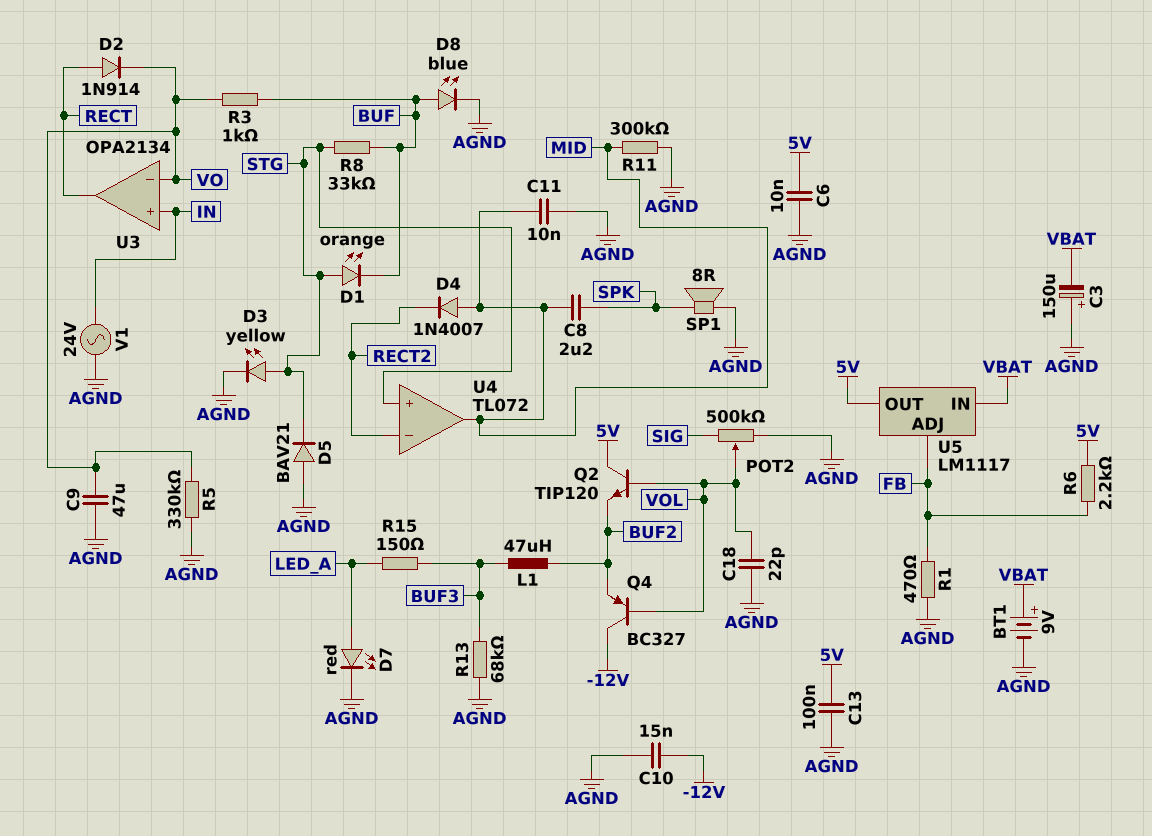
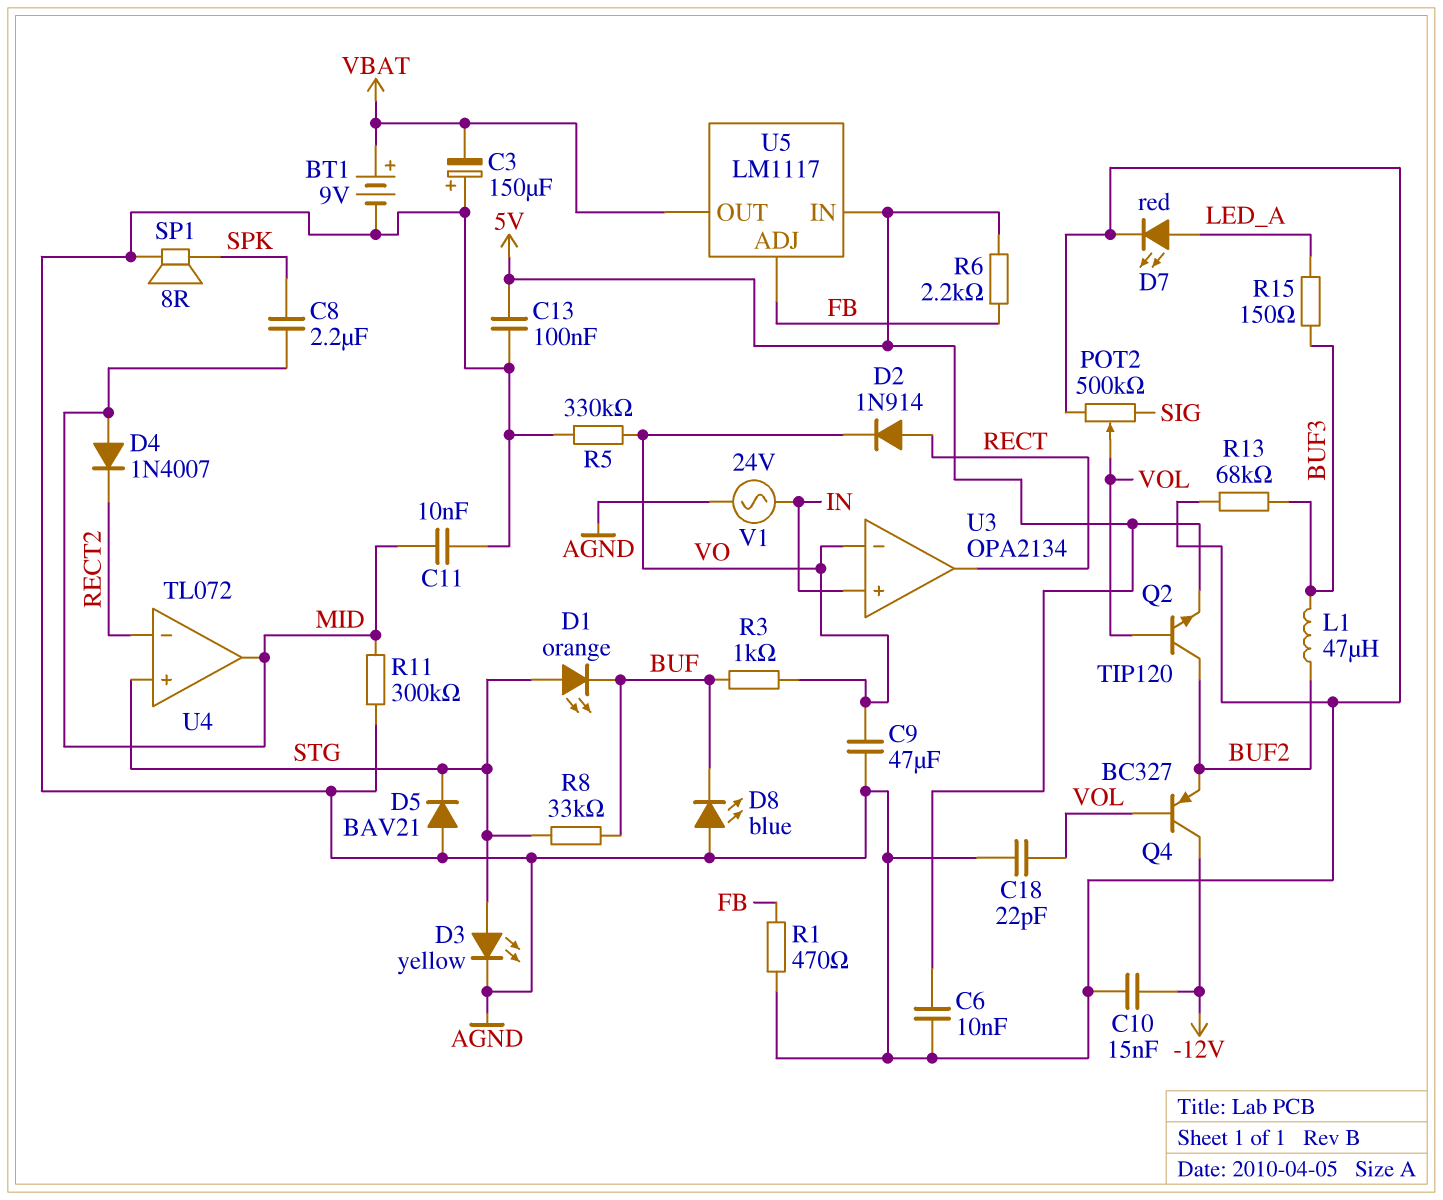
D8: LED blue (A BUF, K AGND) -> LED blue (A AGND, K BUF)
Q2: NPN TIP120 (B VOL, C 5V, E BUF2) -> NPN TIP120 (B VOL, C BUF2, E 5V)
U5 pin IN: VBAT -> 5V
U5 pin OUT: 5V -> VBAT

